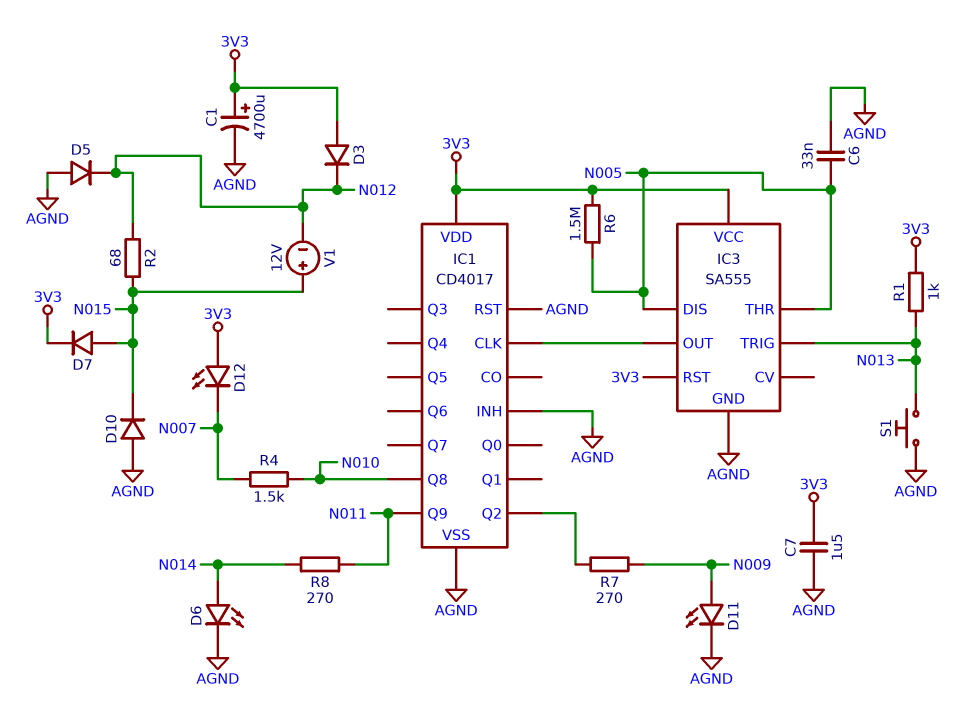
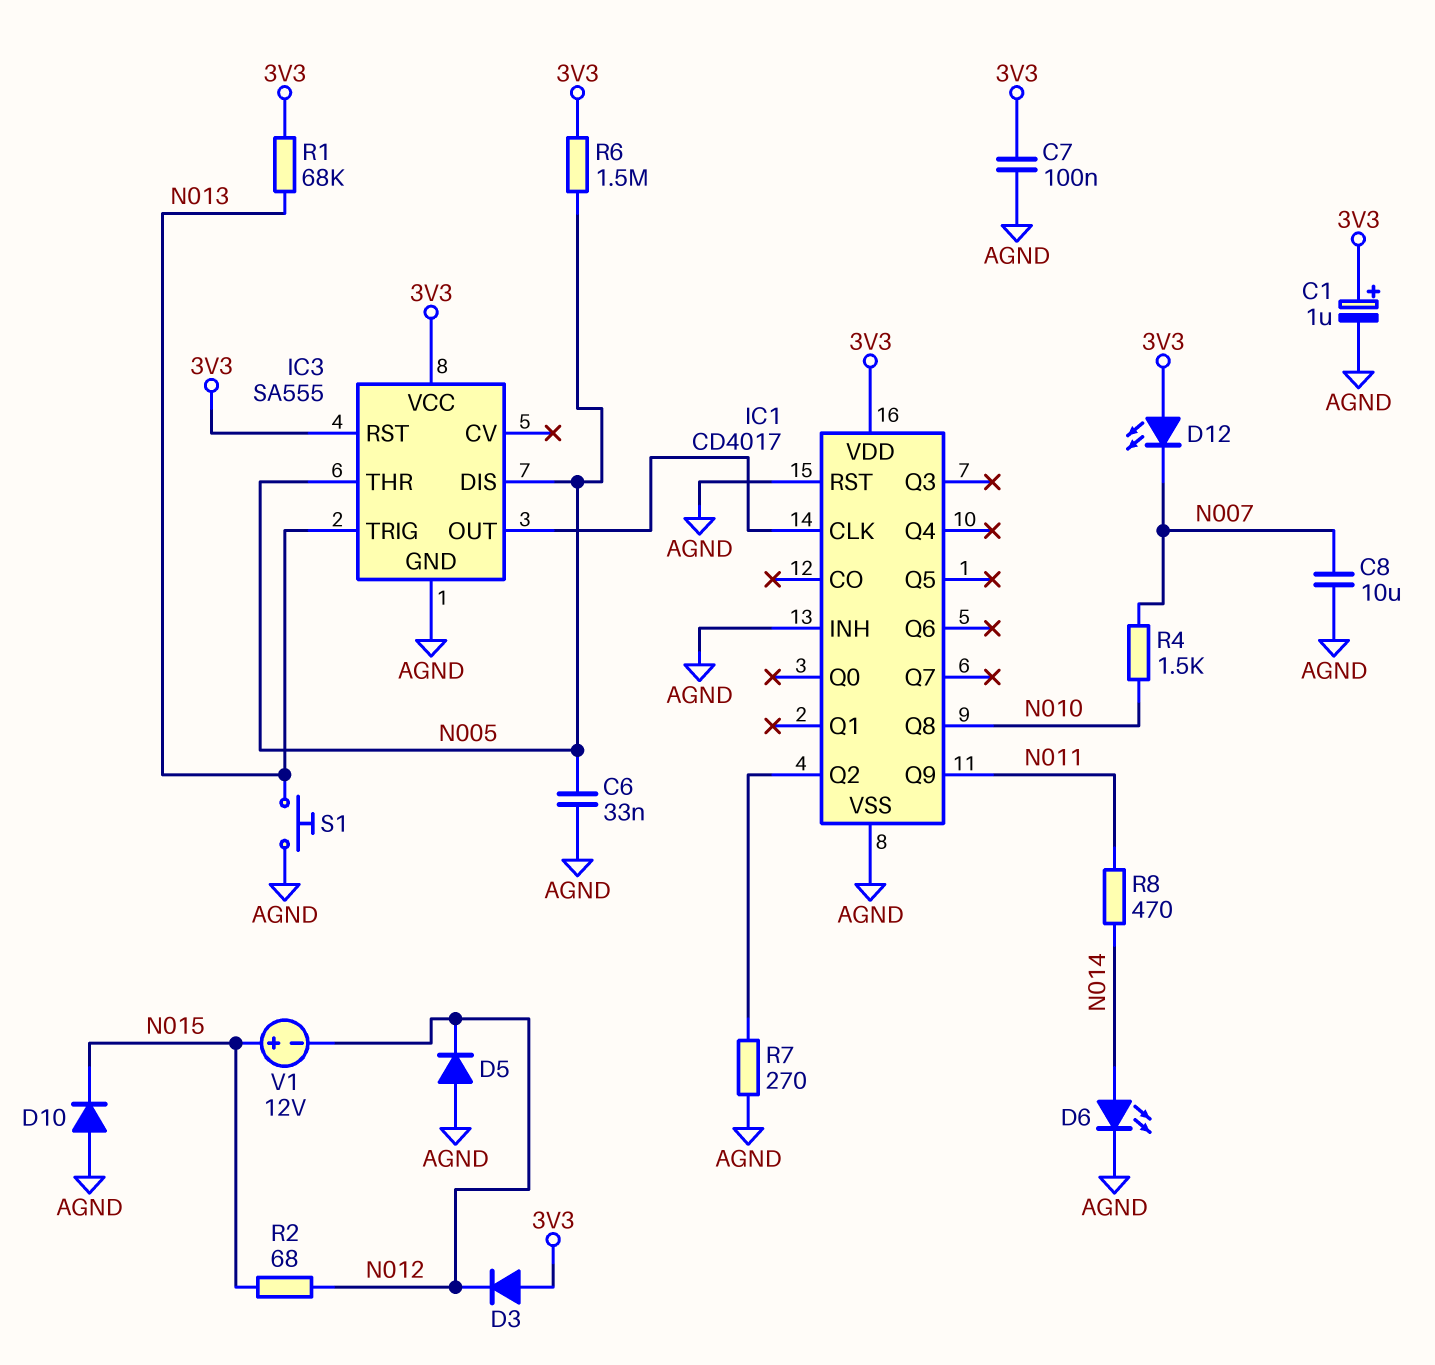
C1: 4700uF (plus 3V3, minus AGND) -> 1uF (plus 3V3, minus AGND)
C7: 1.5uF (3V3, AGND) -> 100nF (3V3, AGND)
C8: none -> 10uF (AGND, N007)
D7: diode (A N015, K 3V3) -> none
D11: LED (A N009, K AGND) -> none
R1: 1k (3V3, N013) -> 68k (3V3, N013)
R7: 270 (IC1/Q2, N009) -> 270 (AGND, IC1/Q2)
R8: 270 (N011, N014) -> 470 (N011, N014)

